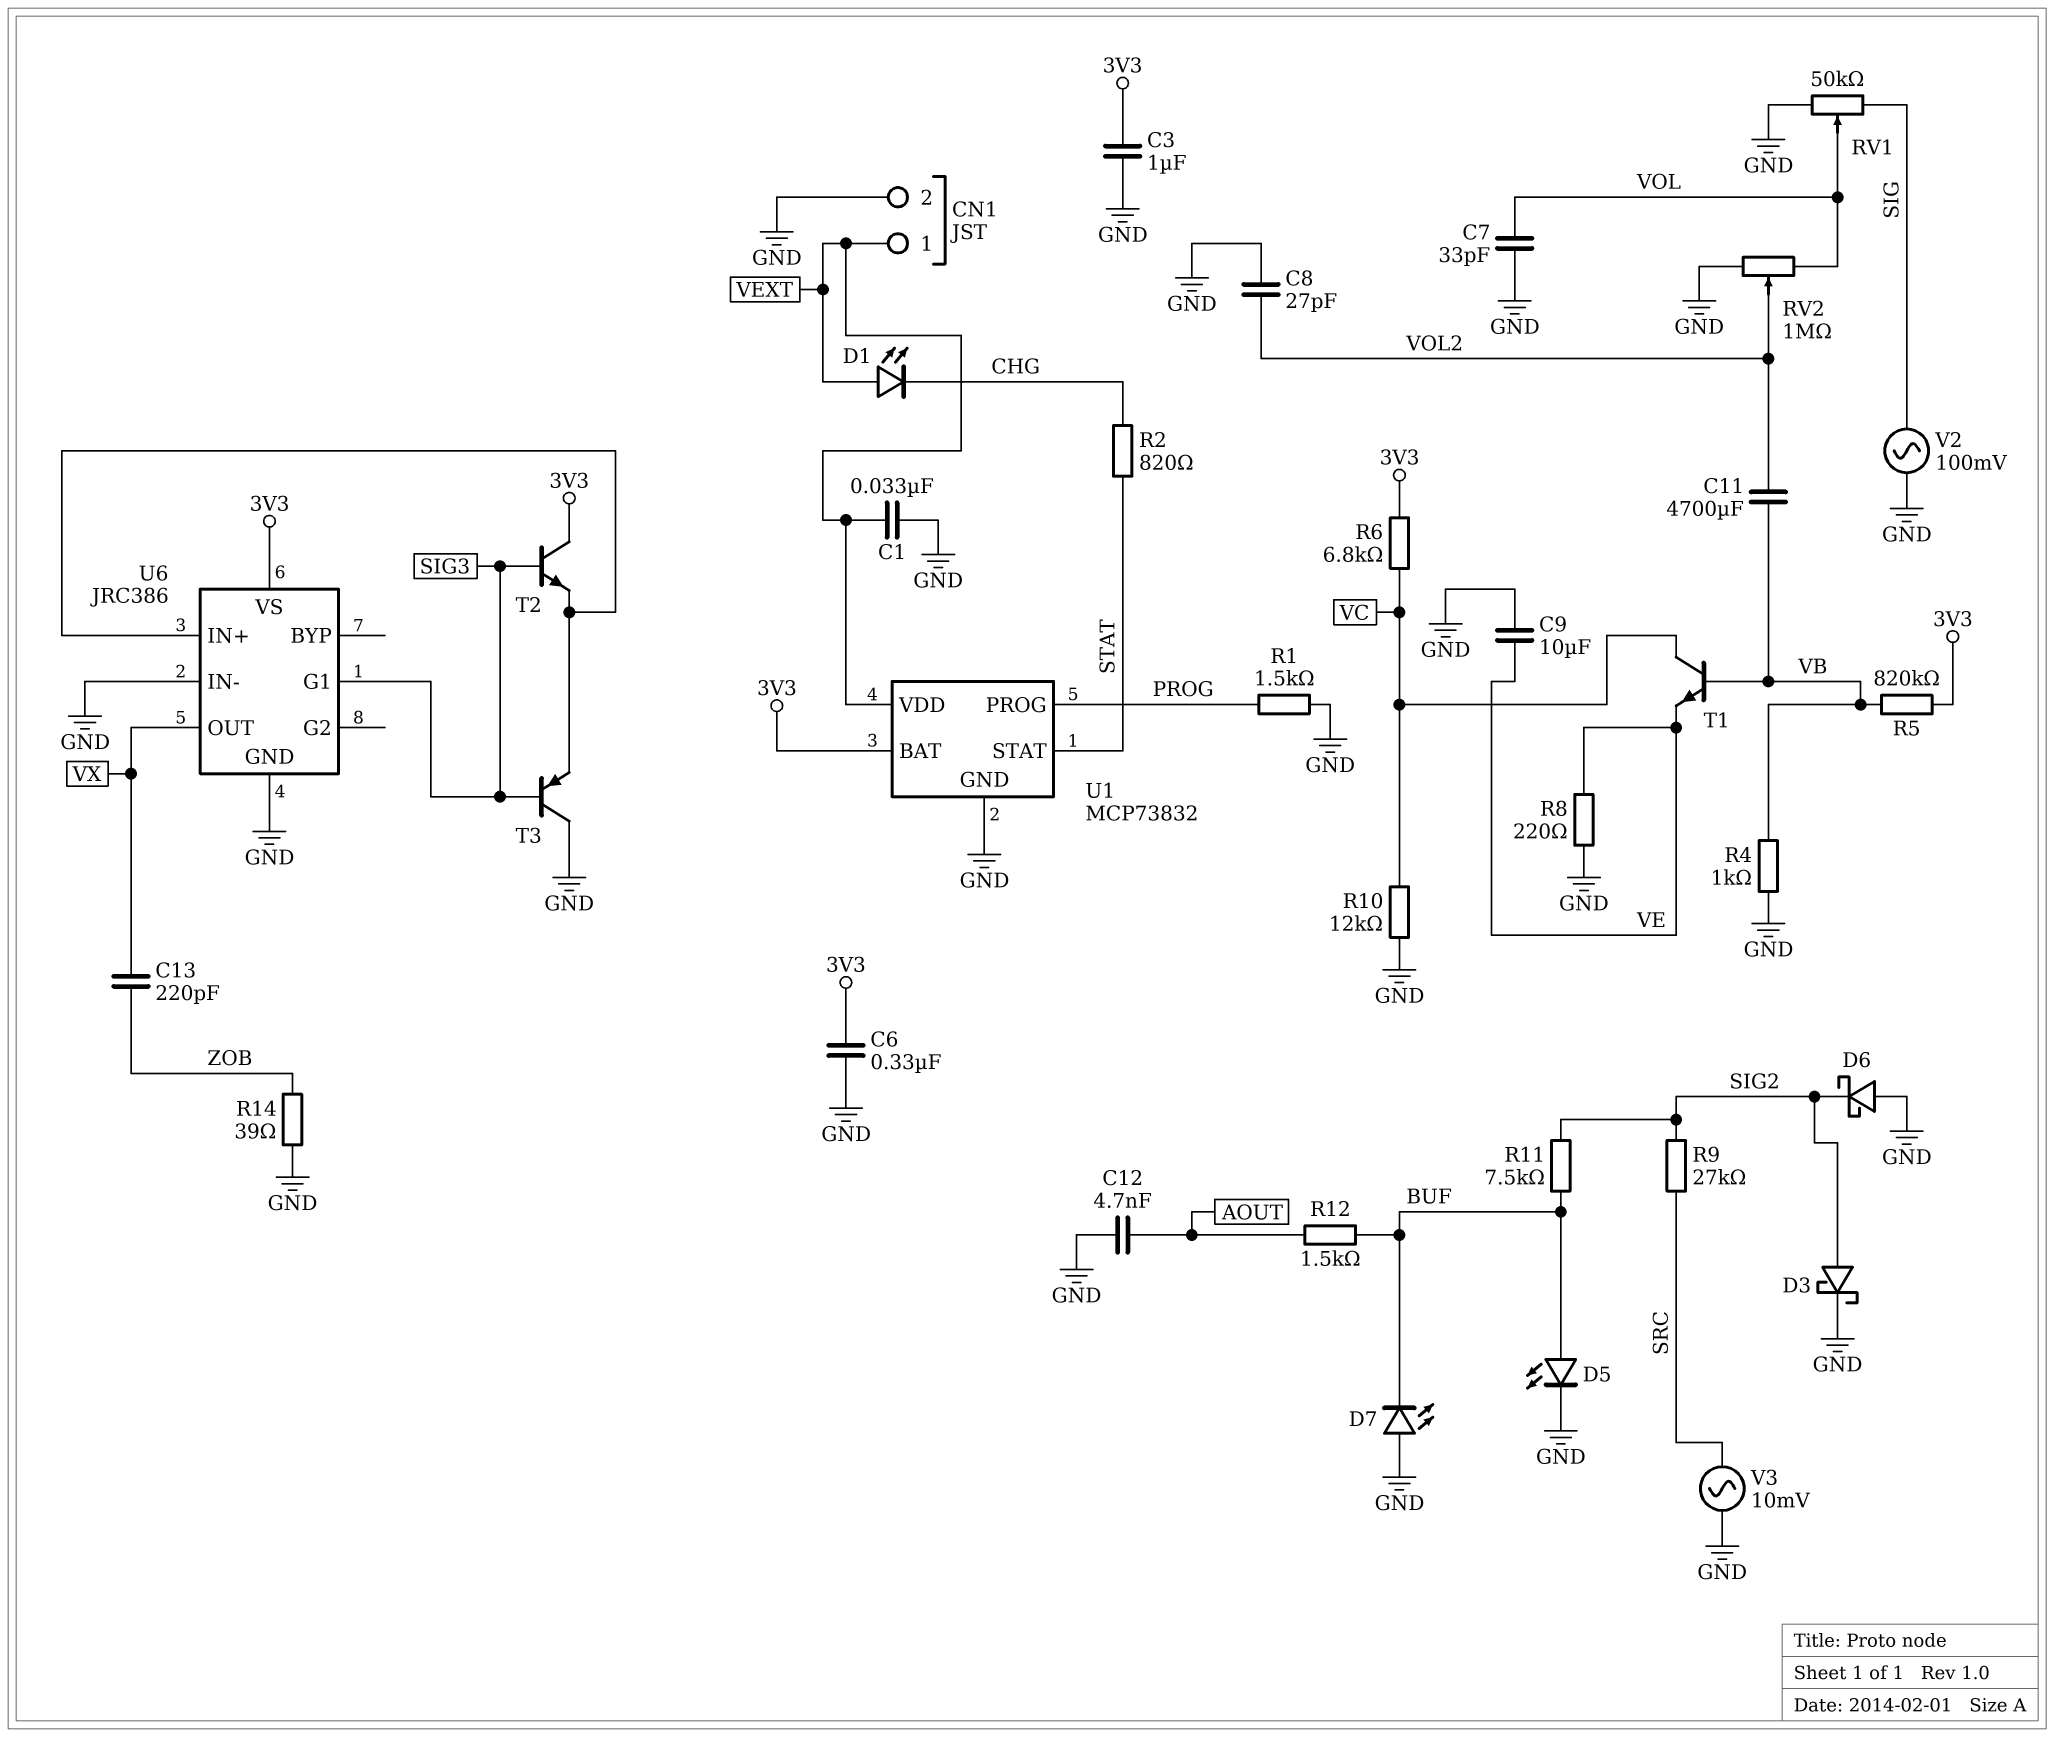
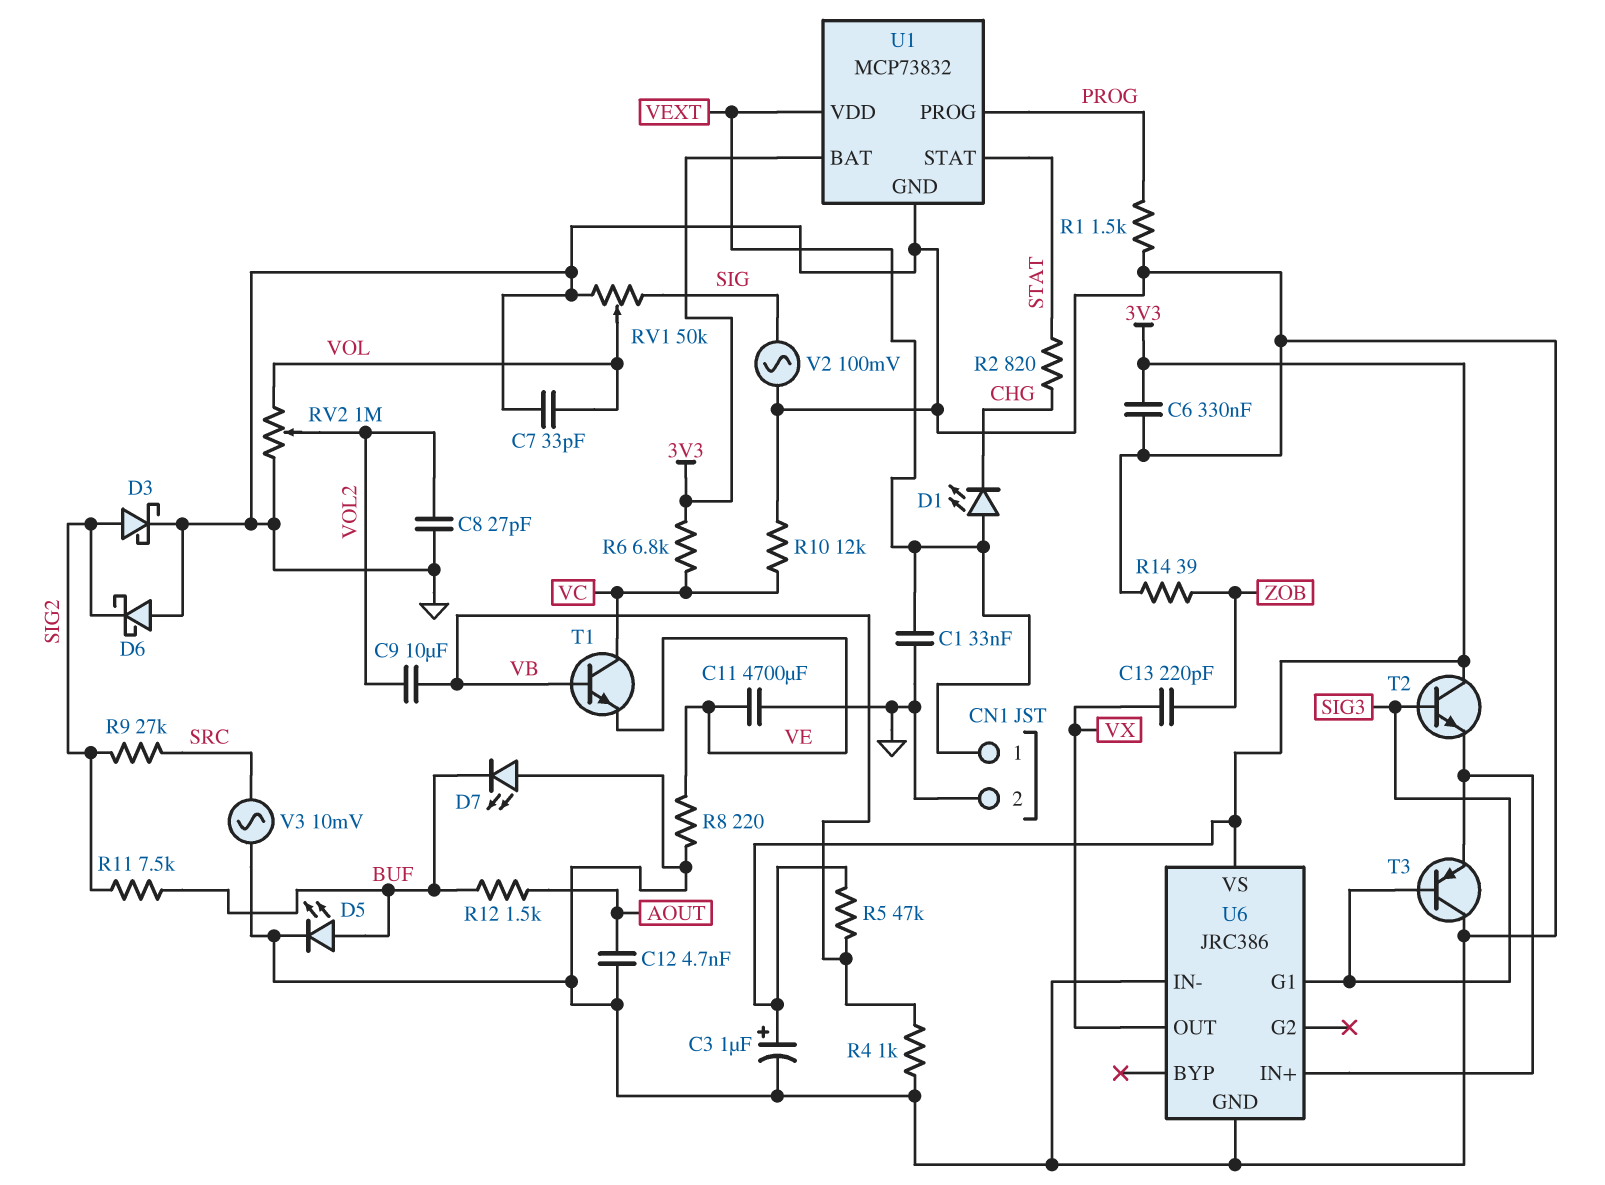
C3: 1uF (3V3, GND) -> 1uF (plus 3V3, minus GND)
C9: 10uF (GND, VE) -> 10uF (VB, VOL2)
C11: 4700uF (VB, VOL2) -> 4700uF (GND, VE)
R5: 820k (3V3, VB) -> 47k (3V3, VB)

